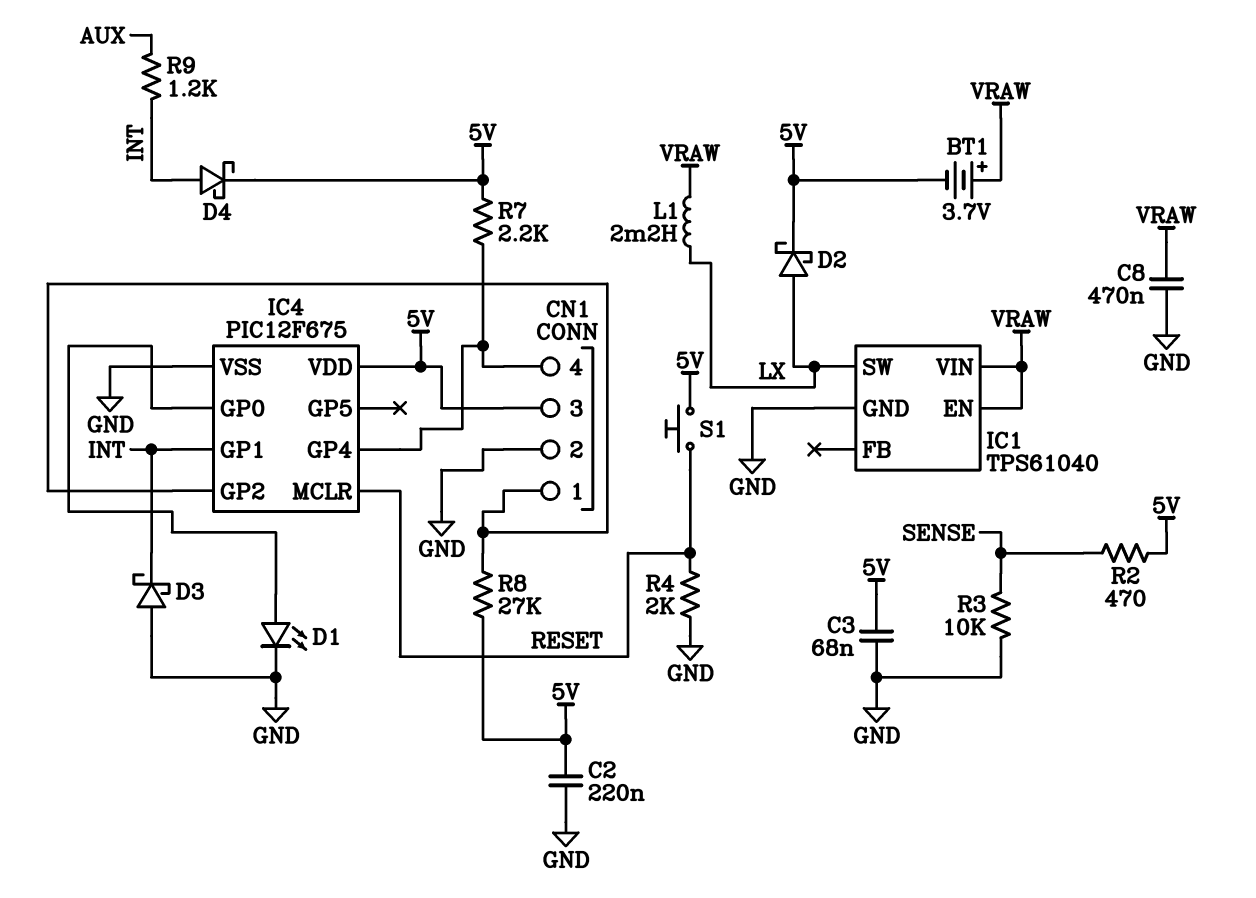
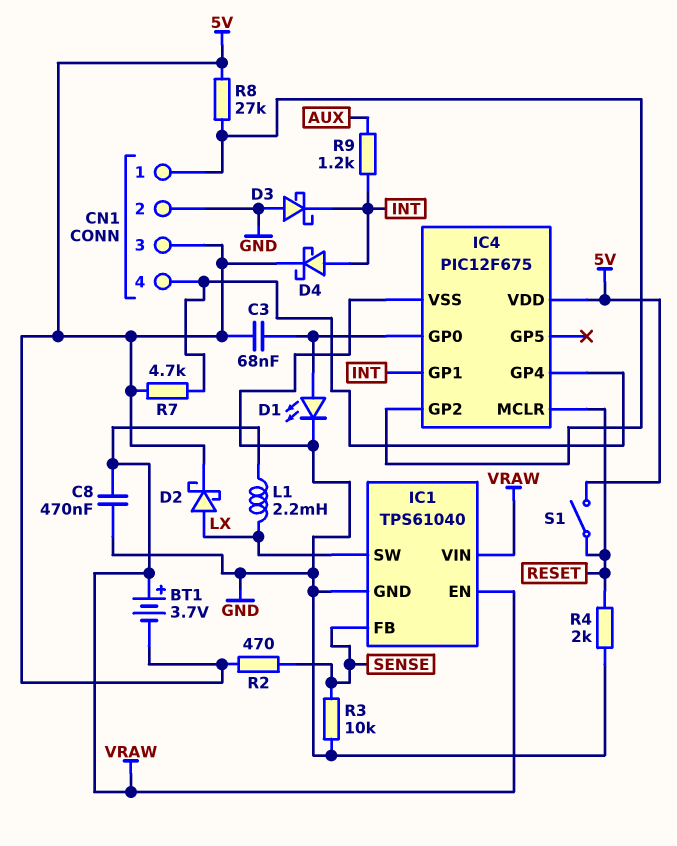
C2: 220nF (5V, GND) -> none
C3: 68nF (5V, GND) -> 68nF (5V, IC4/GP0)
IC1 pin FB: none -> SENSE
R7: 2.2k (5V, CN1/4) -> 4.7k (5V, CN1/4)
S1: button (5V, RESET) -> switch (5V, RESET)

